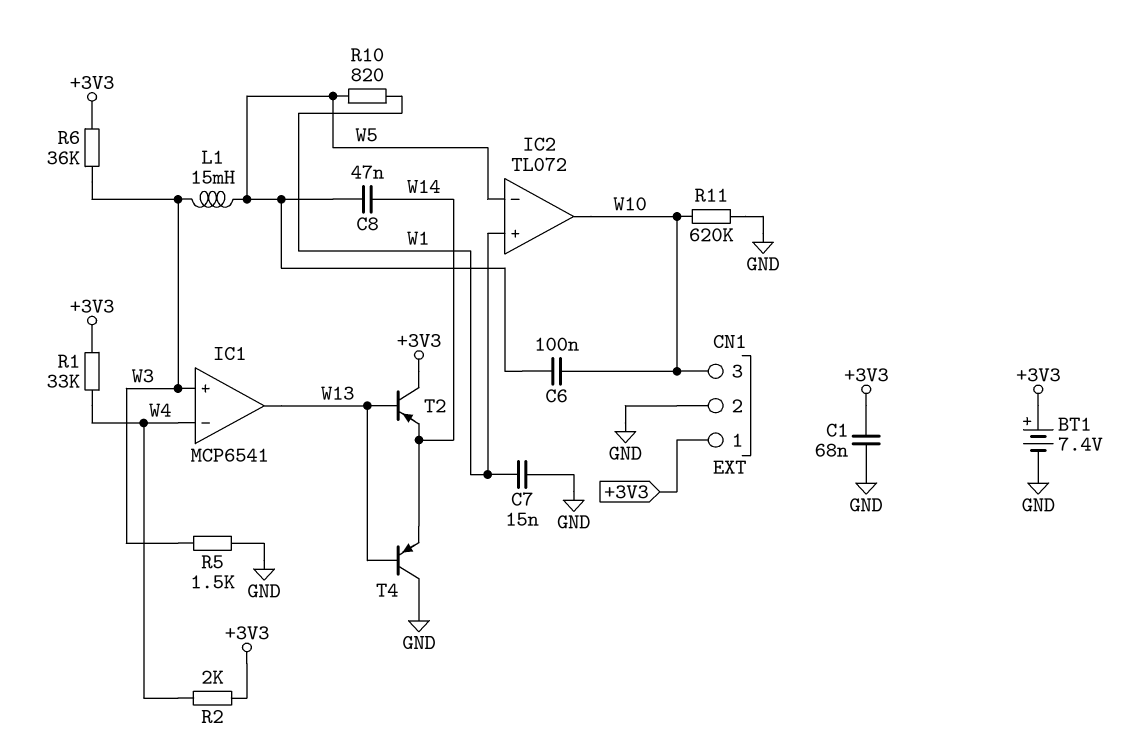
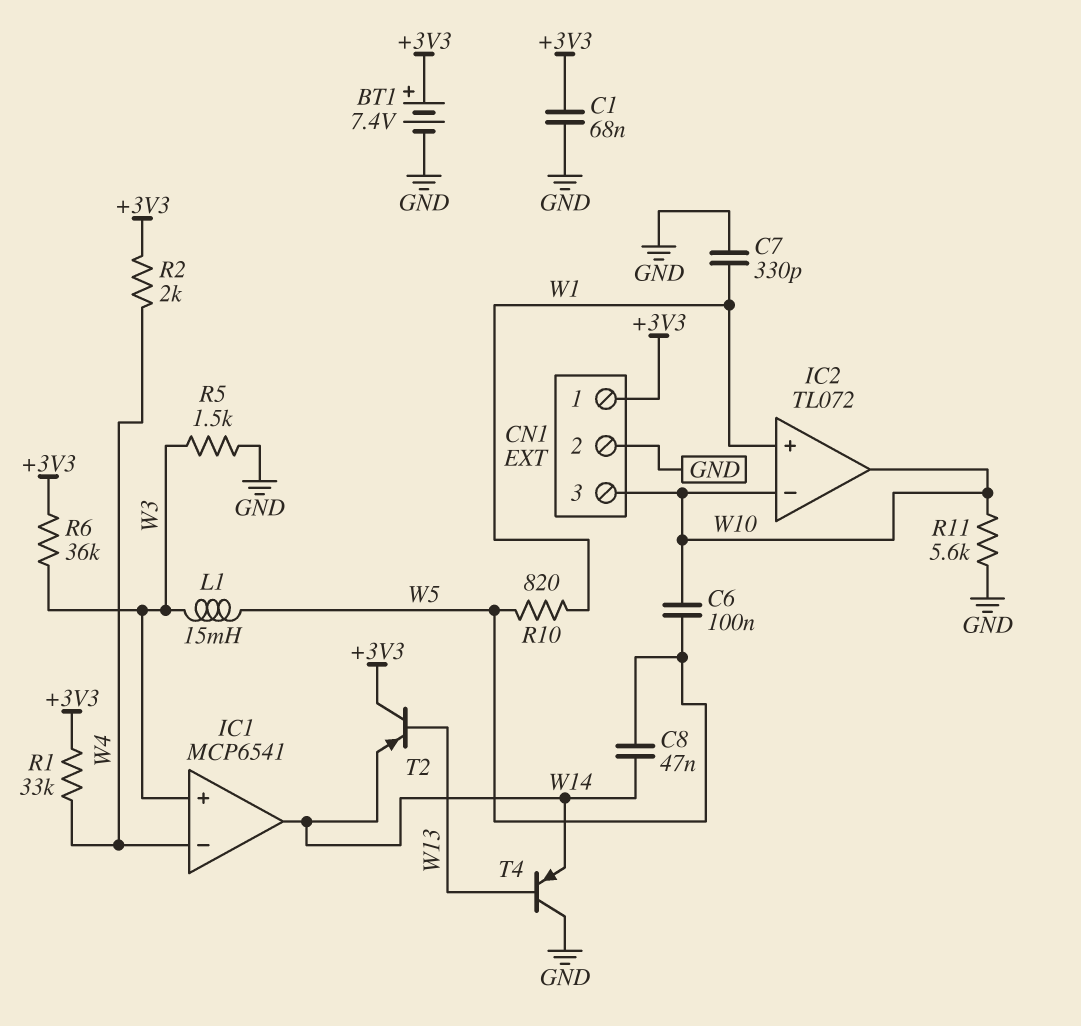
C7: 15nF (GND, W1) -> 330pF (GND, W1)
IC1 pin out: W13 -> W14
IC2 pin in-: W5 -> W10
R11: 620k (GND, W10) -> 5.6k (GND, W10)

